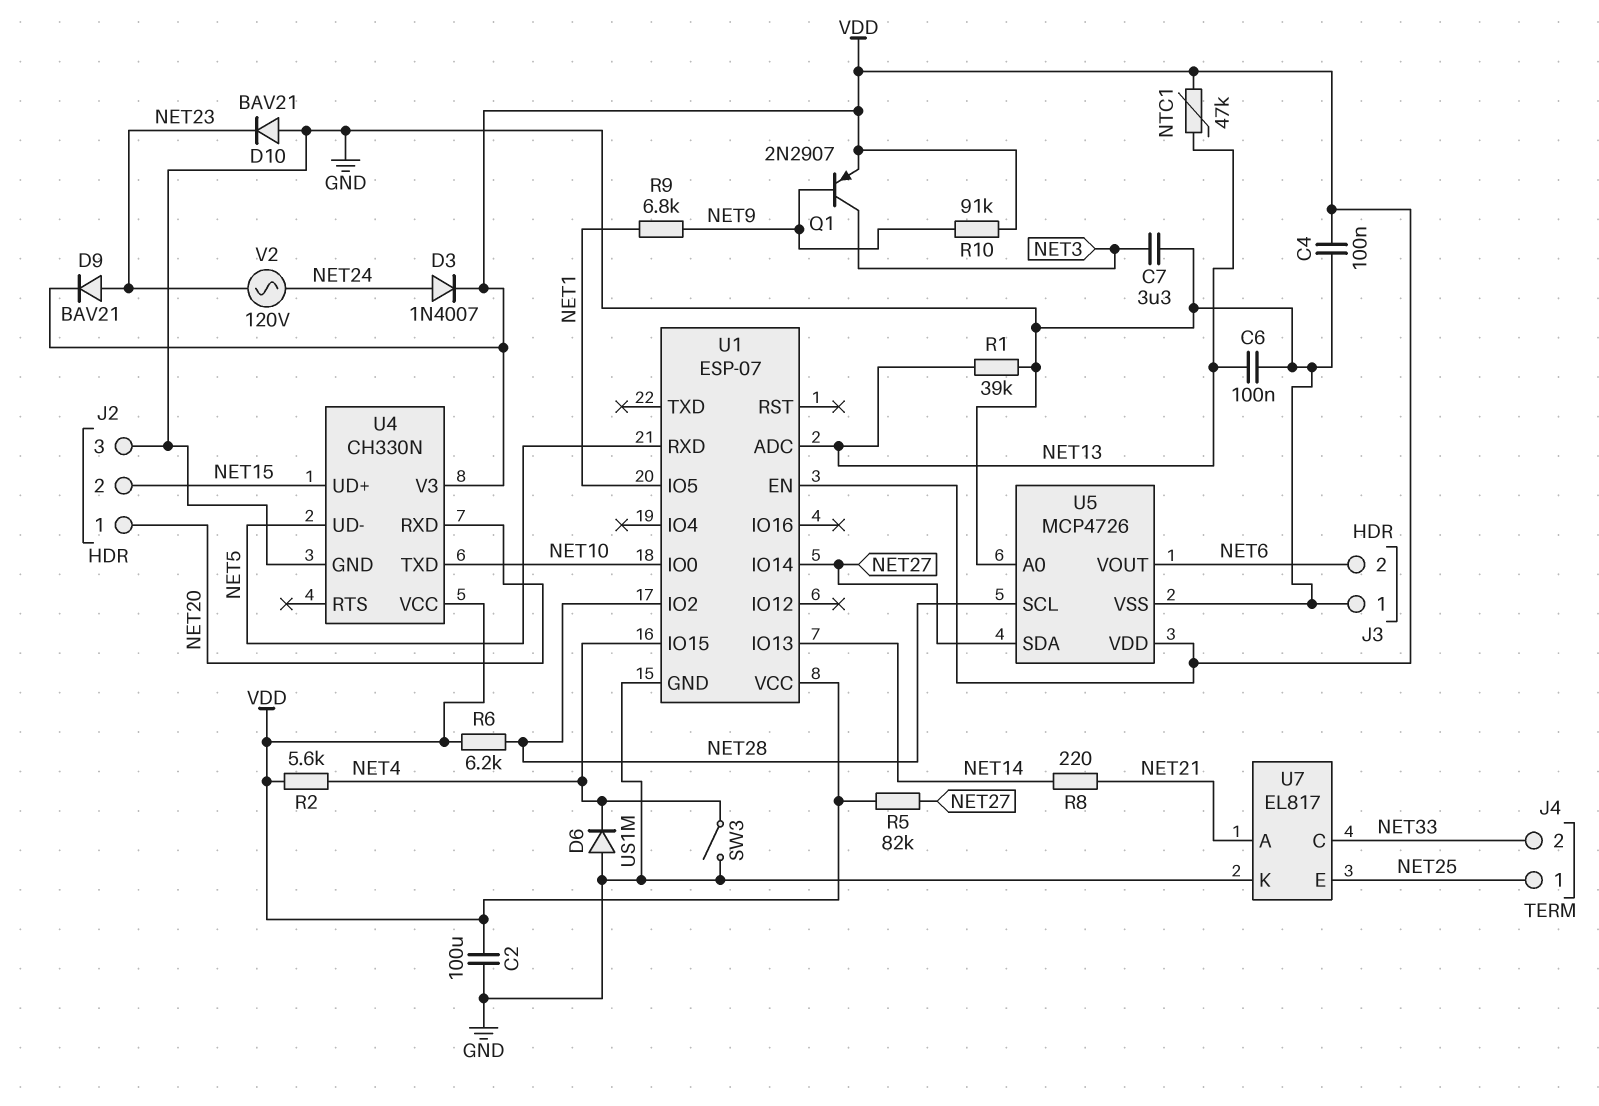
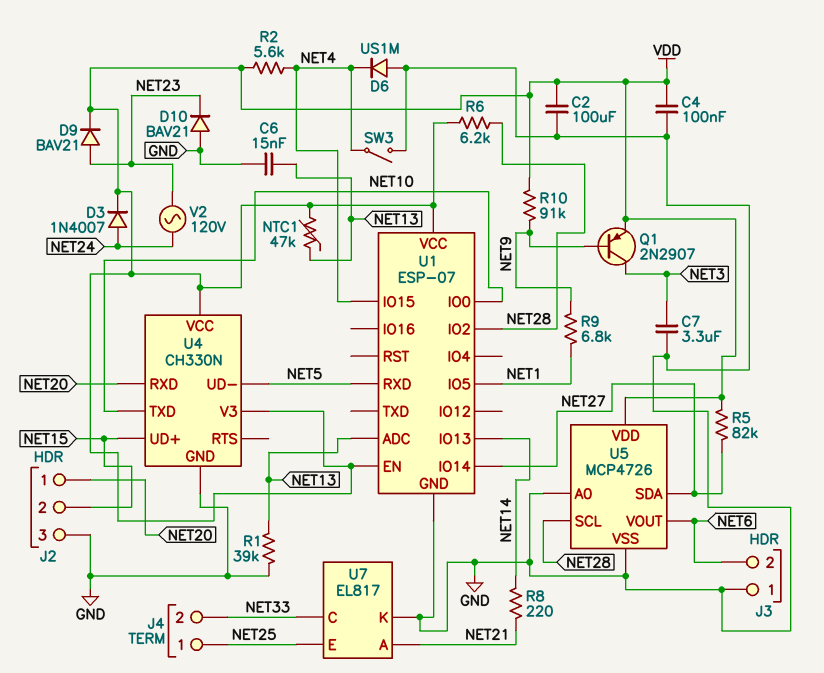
C6: 100nF (GND, NET13) -> 15nF (GND, NET13)

